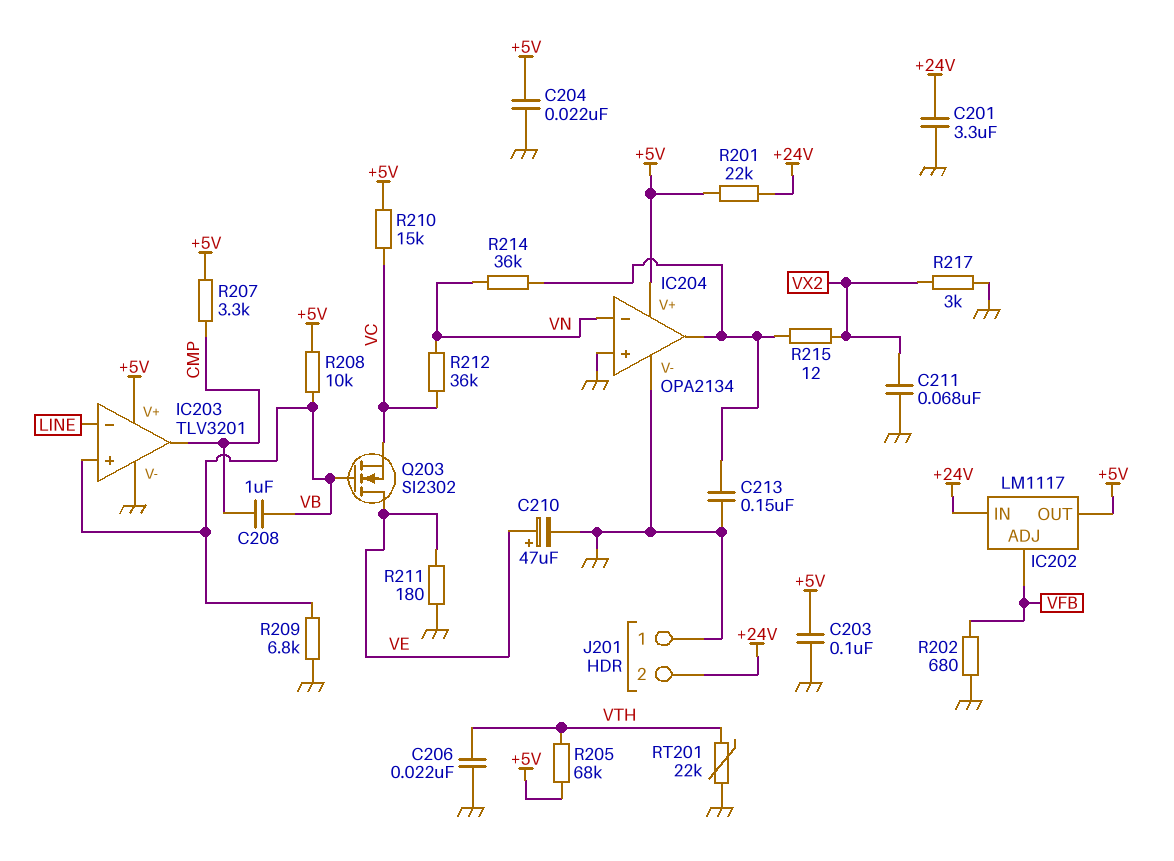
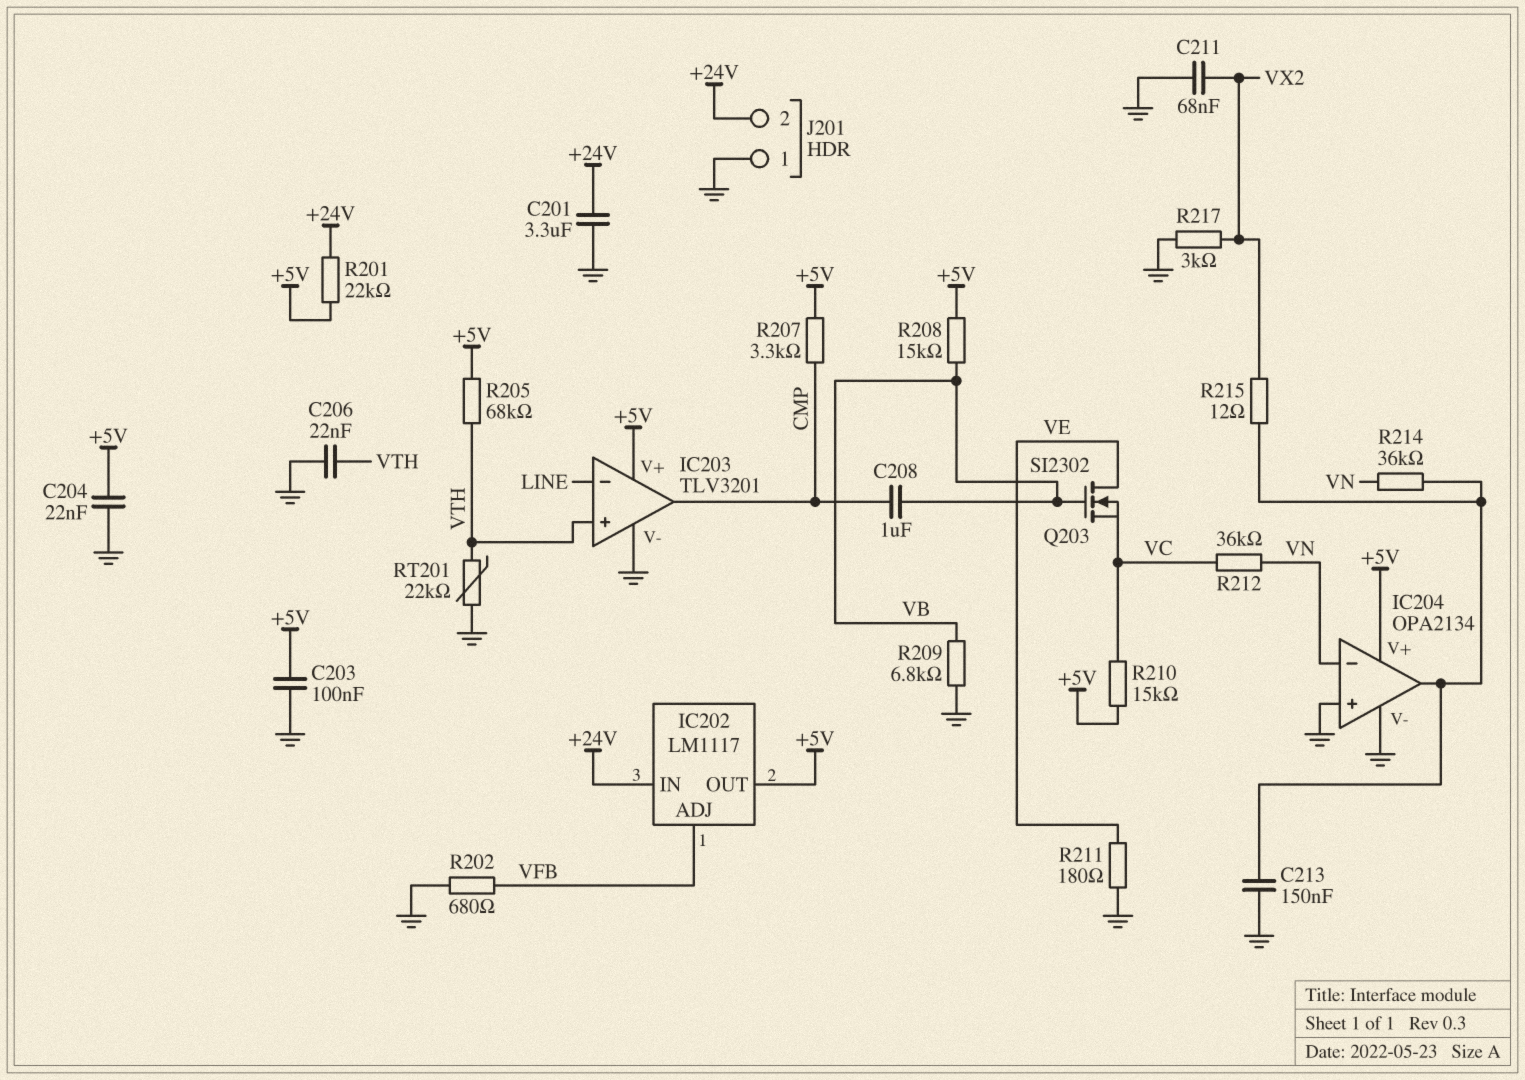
C210: 47uF (plus VE, minus GND) -> none
IC203 pin in+: VB -> VTH
R208: 10k (+5V, VB) -> 15k (+5V, VB)

